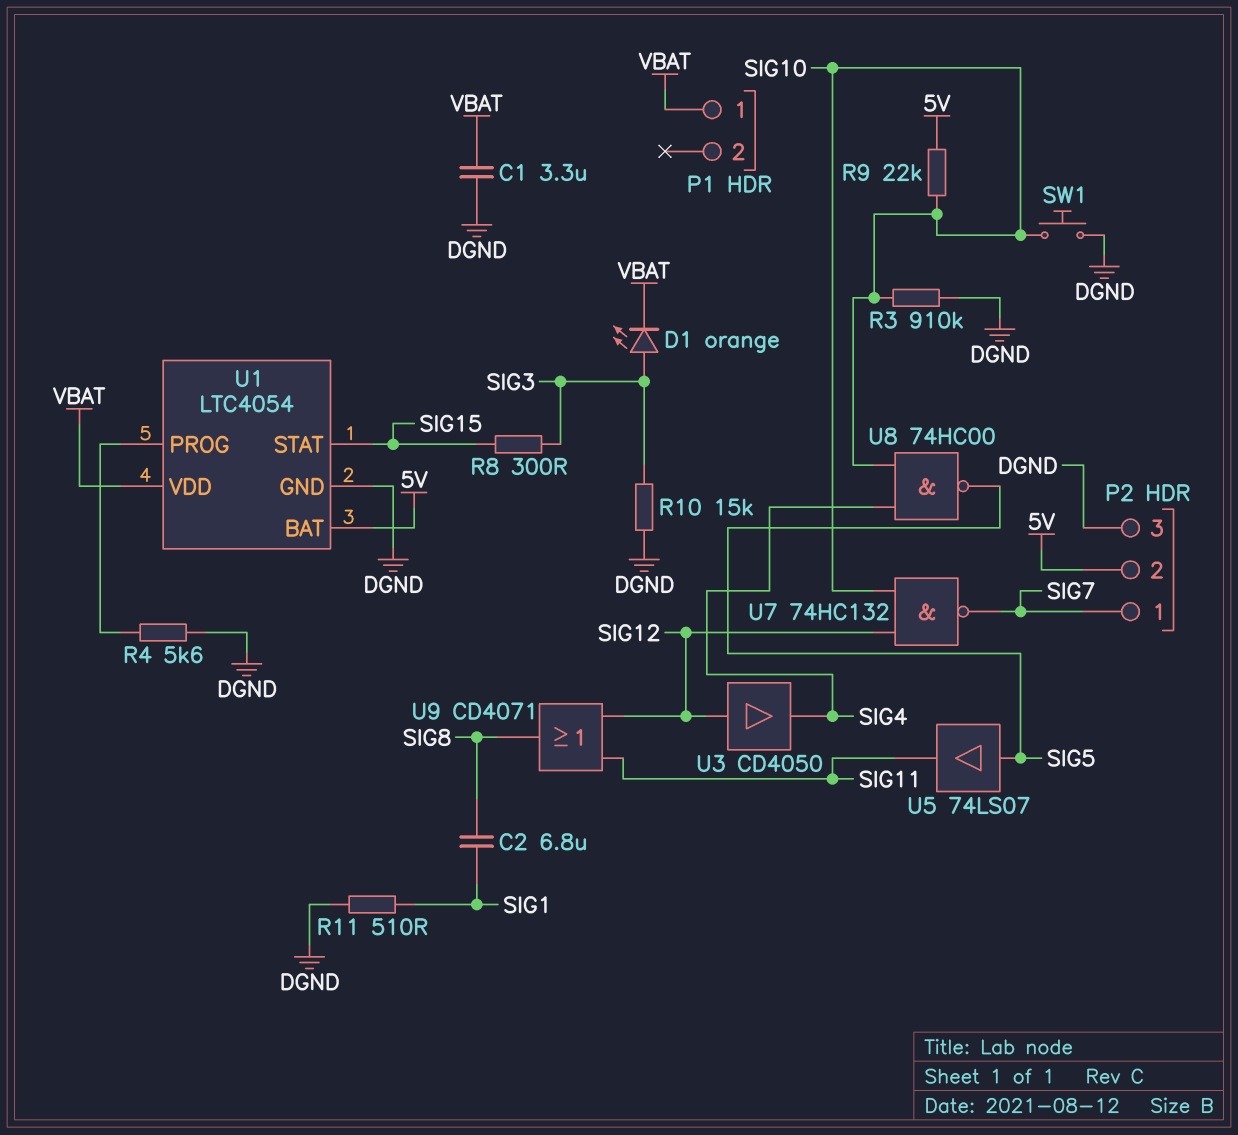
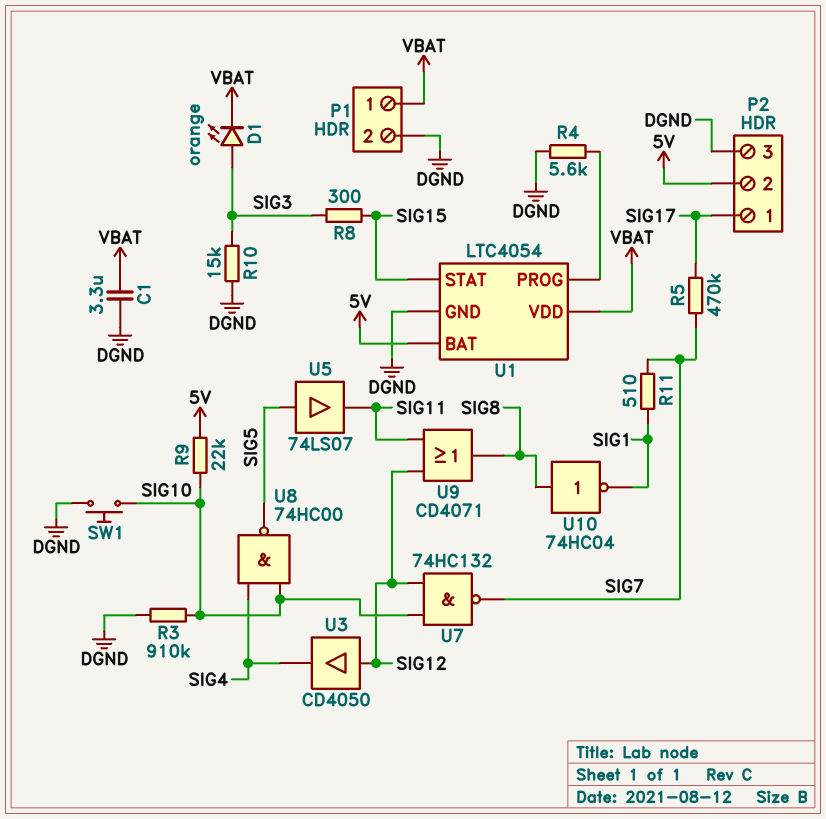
C2: 6.8uF (SIG1, SIG8) -> none
P1 pin 2: none -> DGND
P2 pin 1: SIG7 -> SIG17
R5: none -> 470k (SIG7, SIG17)
R11: 510 (DGND, SIG1) -> 510 (SIG1, SIG7)
U10: none -> NOT 74HC04 (in SIG8, out SIG1)

